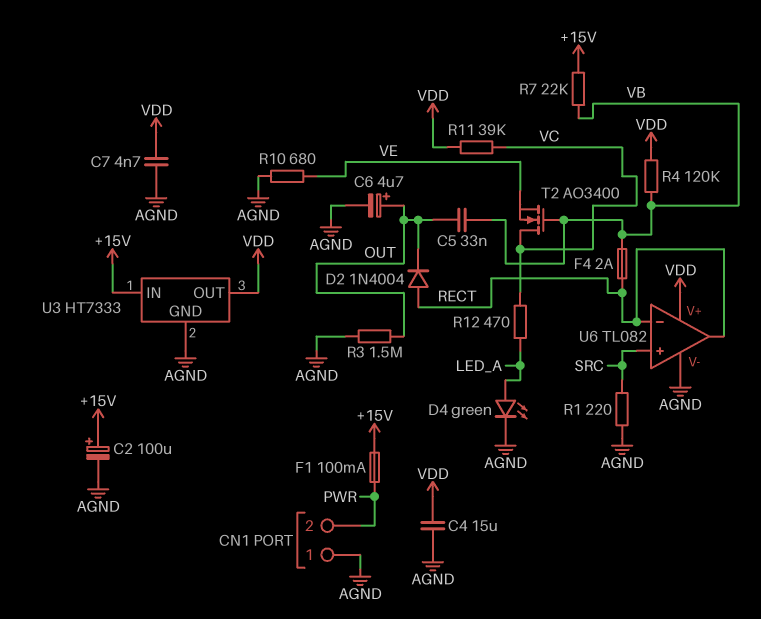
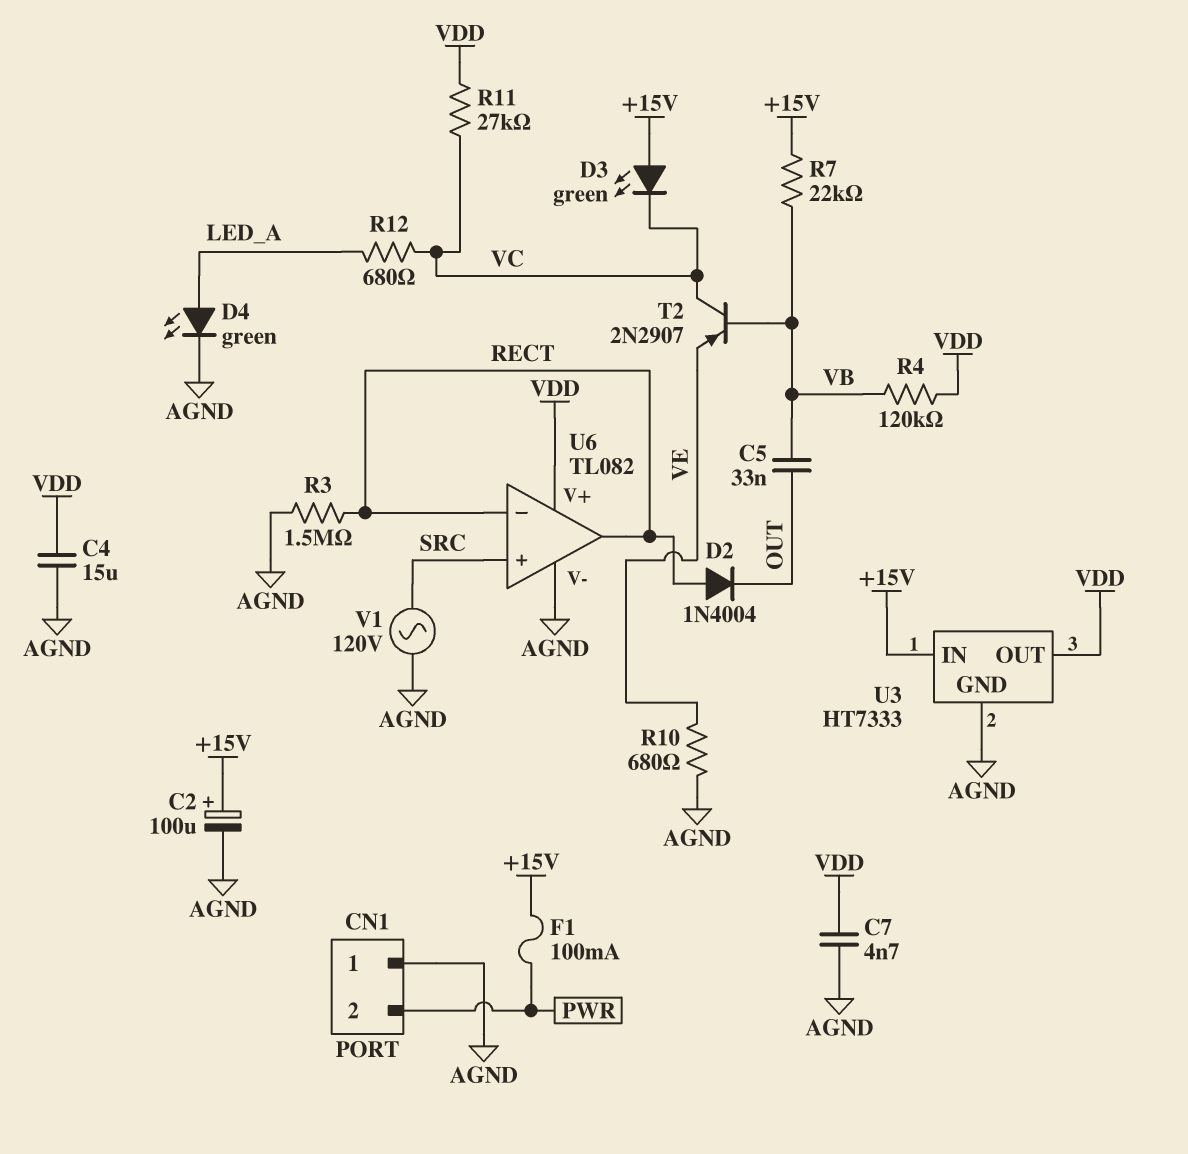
C6: 4.7uF (plus OUT, minus AGND) -> none
D3: none -> LED green (A +15V, K VC)
F4: 2A (RECT, VB) -> none
R1: 220 (AGND, SRC) -> none
R3: 1.5M (AGND, OUT) -> 1.5M (AGND, RECT)
R11: 39k (VC, VDD) -> 27k (VC, VDD)
R12: 470 (LED_A, VC) -> 680 (LED_A, VC)
T2: NMOS AO3400 (G VB, D VC, S VE) -> PNP 2N2907 (B VB, C VC, E VE)
V1: none -> AC 120V (AGND, SRC)

